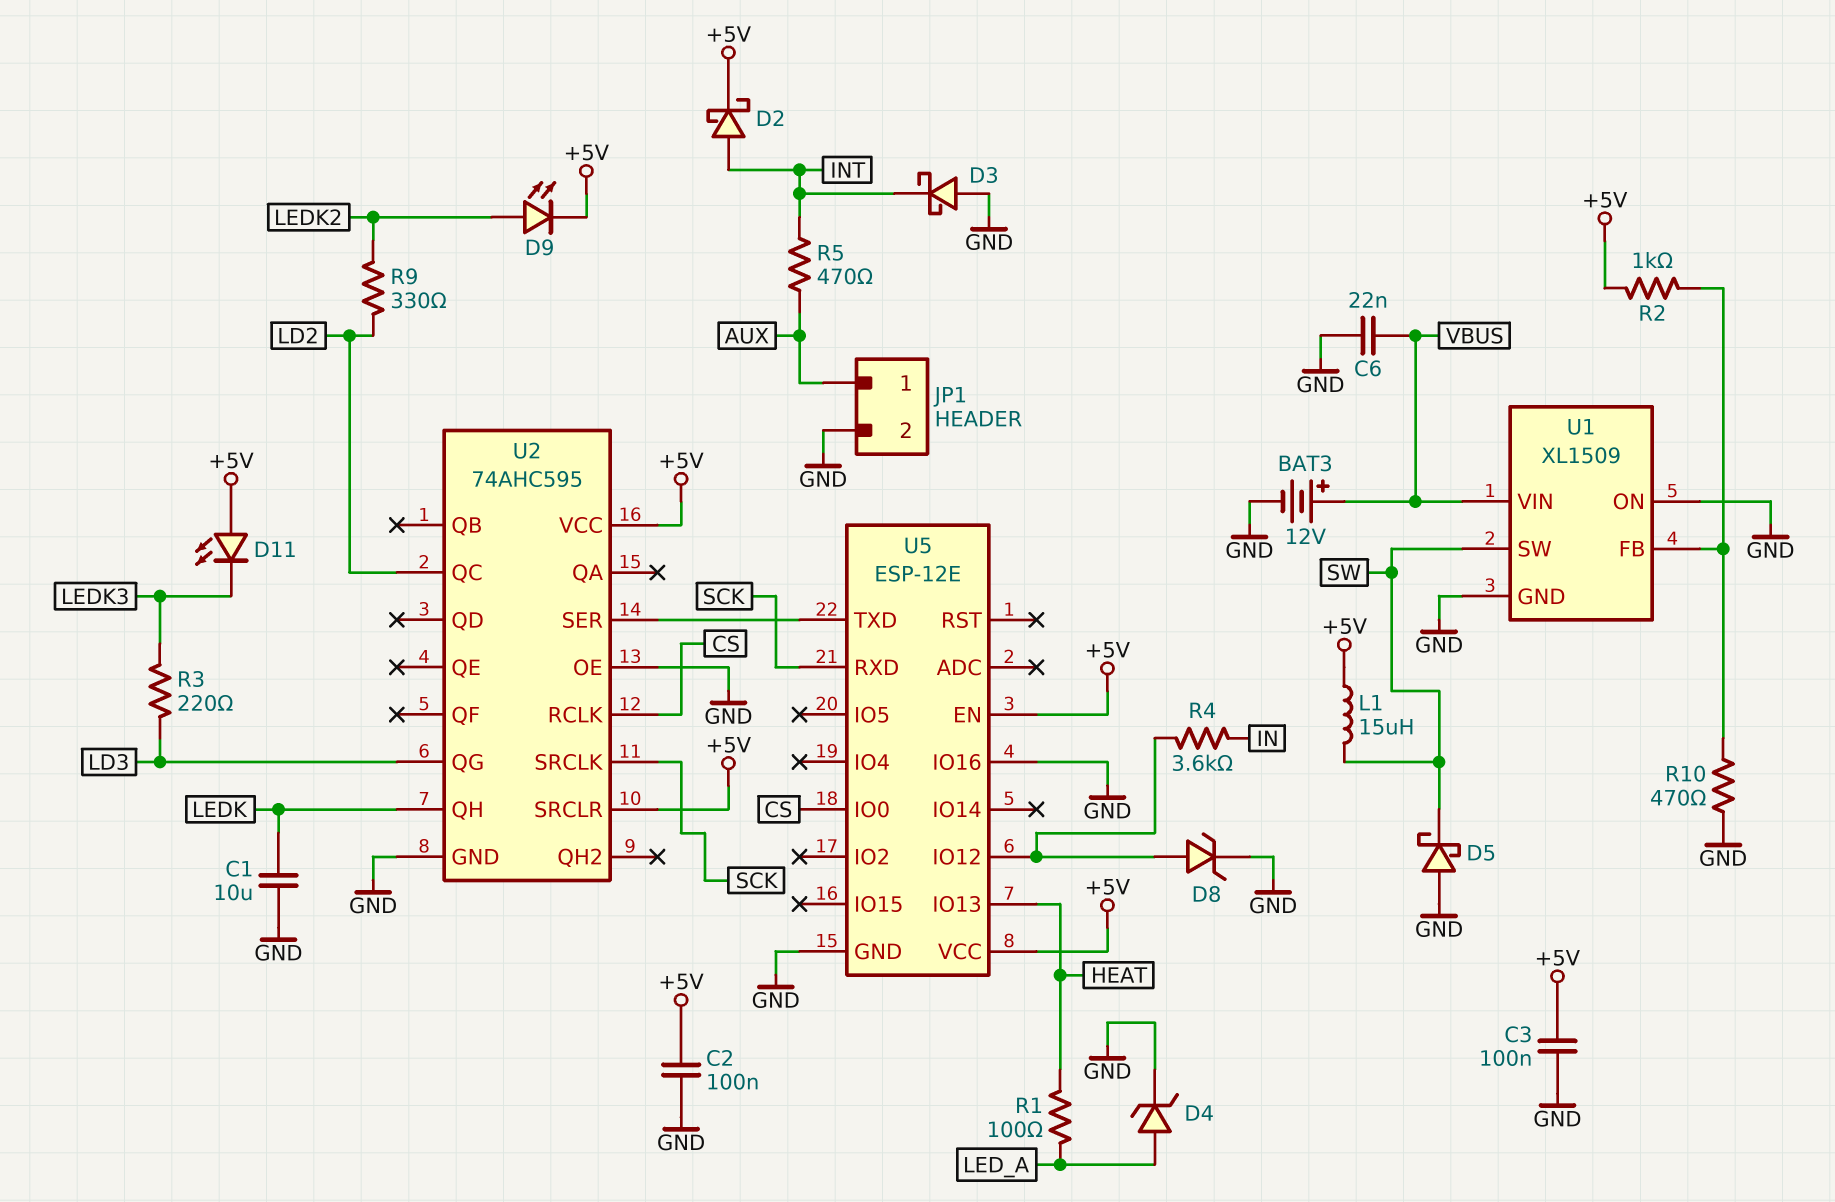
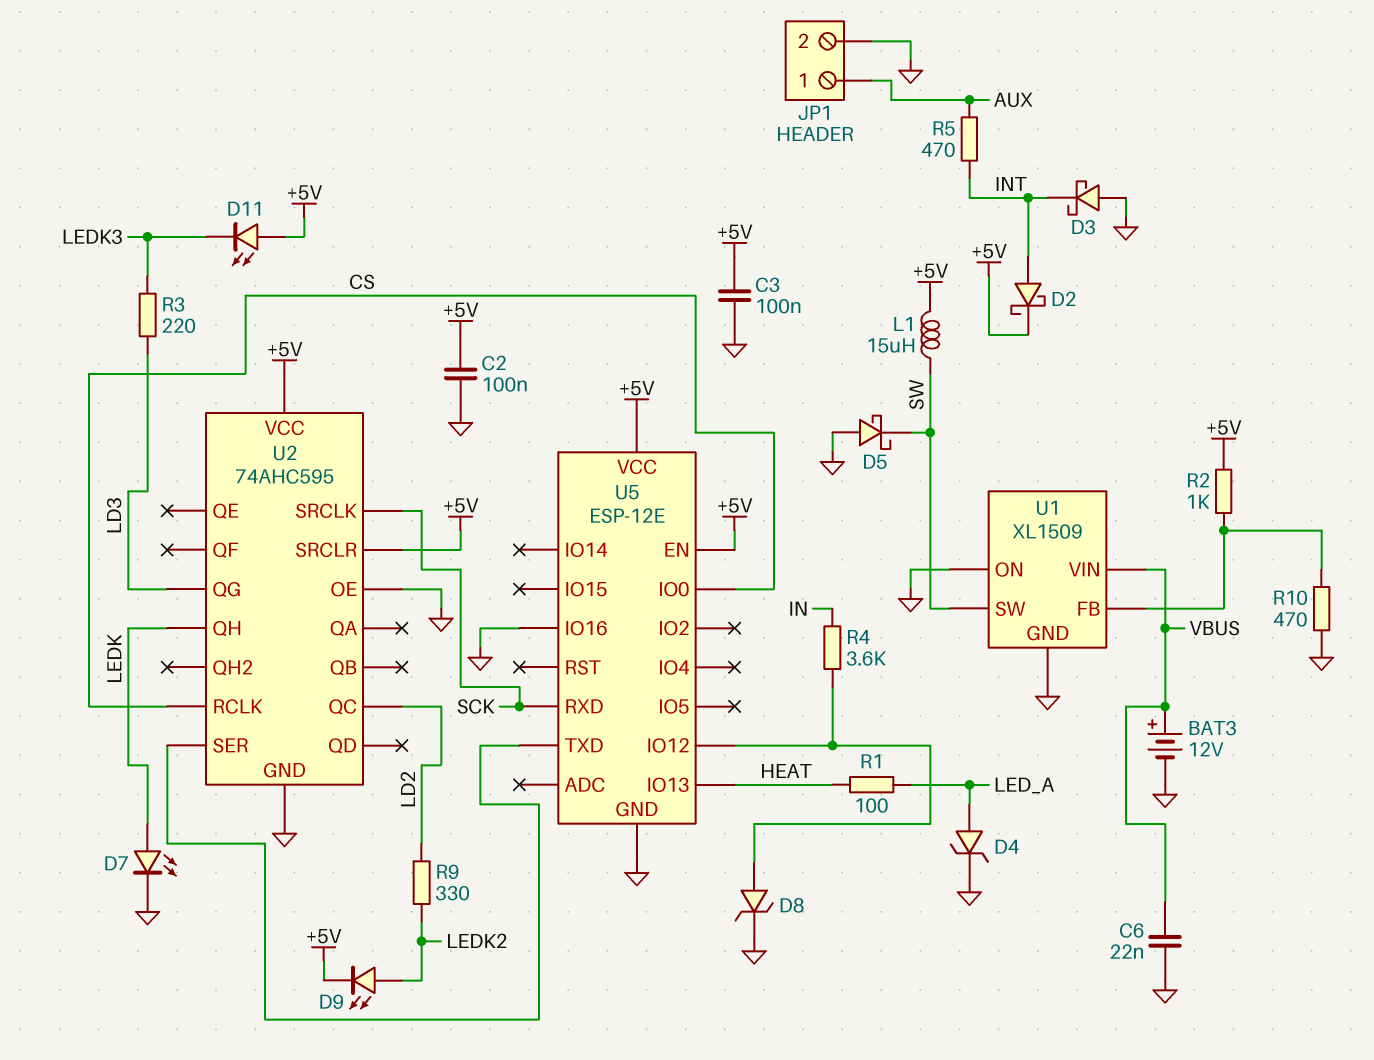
C1: 10uF (GND, LEDK) -> none
D7: none -> LED (A LEDK, K GND)

